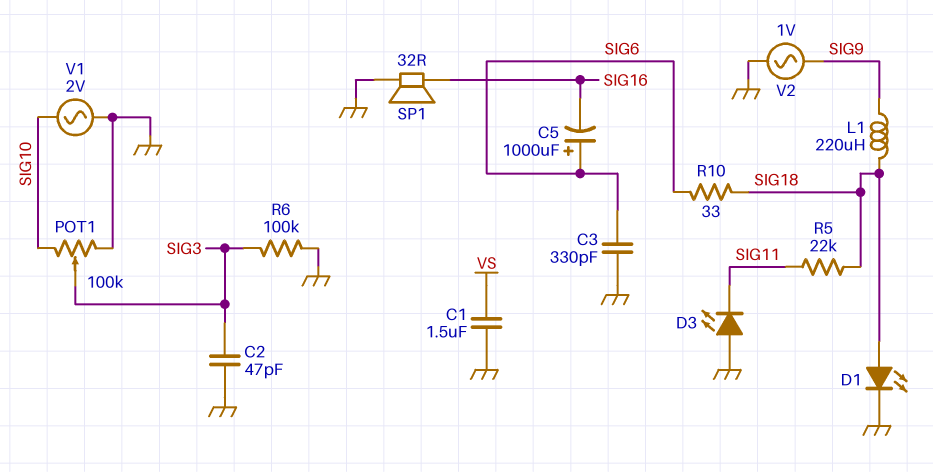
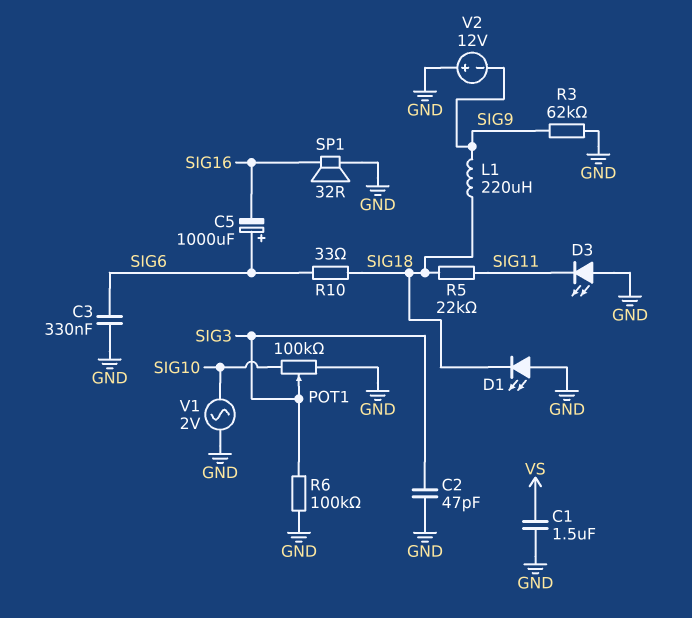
C3: 330pF (GND, SIG6) -> 330nF (GND, SIG6)
D1: LED (A SIG18, K GND) -> LED (A GND, K SIG18)
R3: none -> 62k (GND, SIG9)
V2: AC 1V (GND, SIG9) -> 12V (plus GND, minus SIG9)

